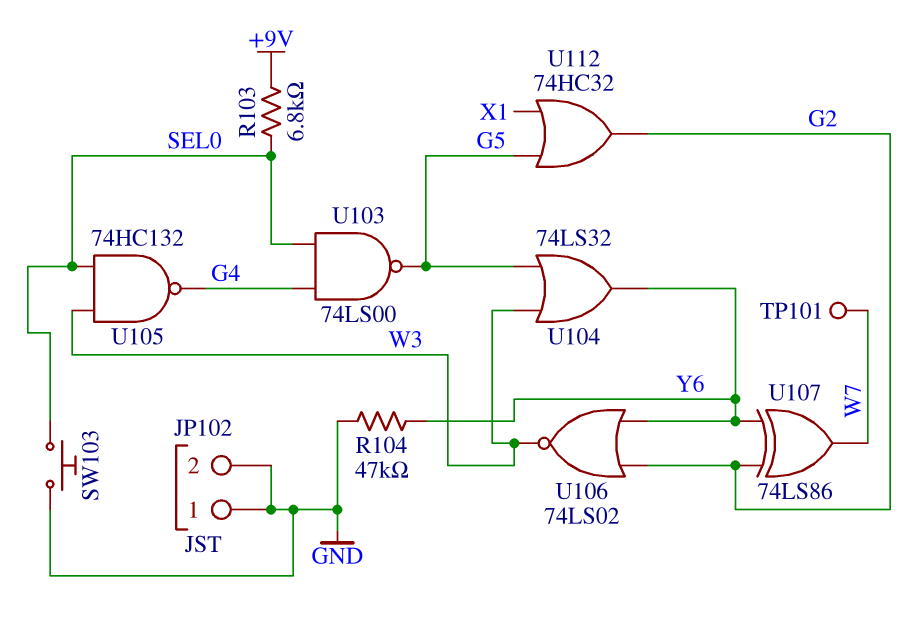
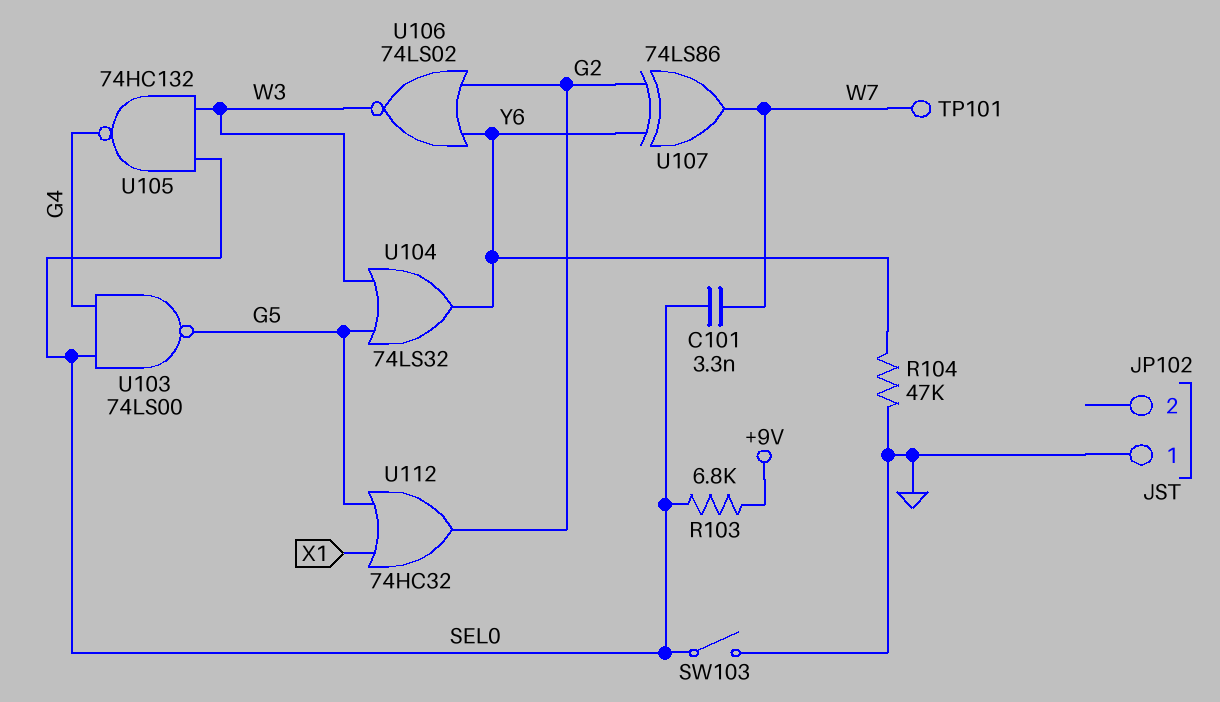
C101: none -> 3.3nF (SEL0, W7)
JP102 pin 2: GND -> none
SW103: button (GND, SEL0) -> switch (GND, SEL0)

